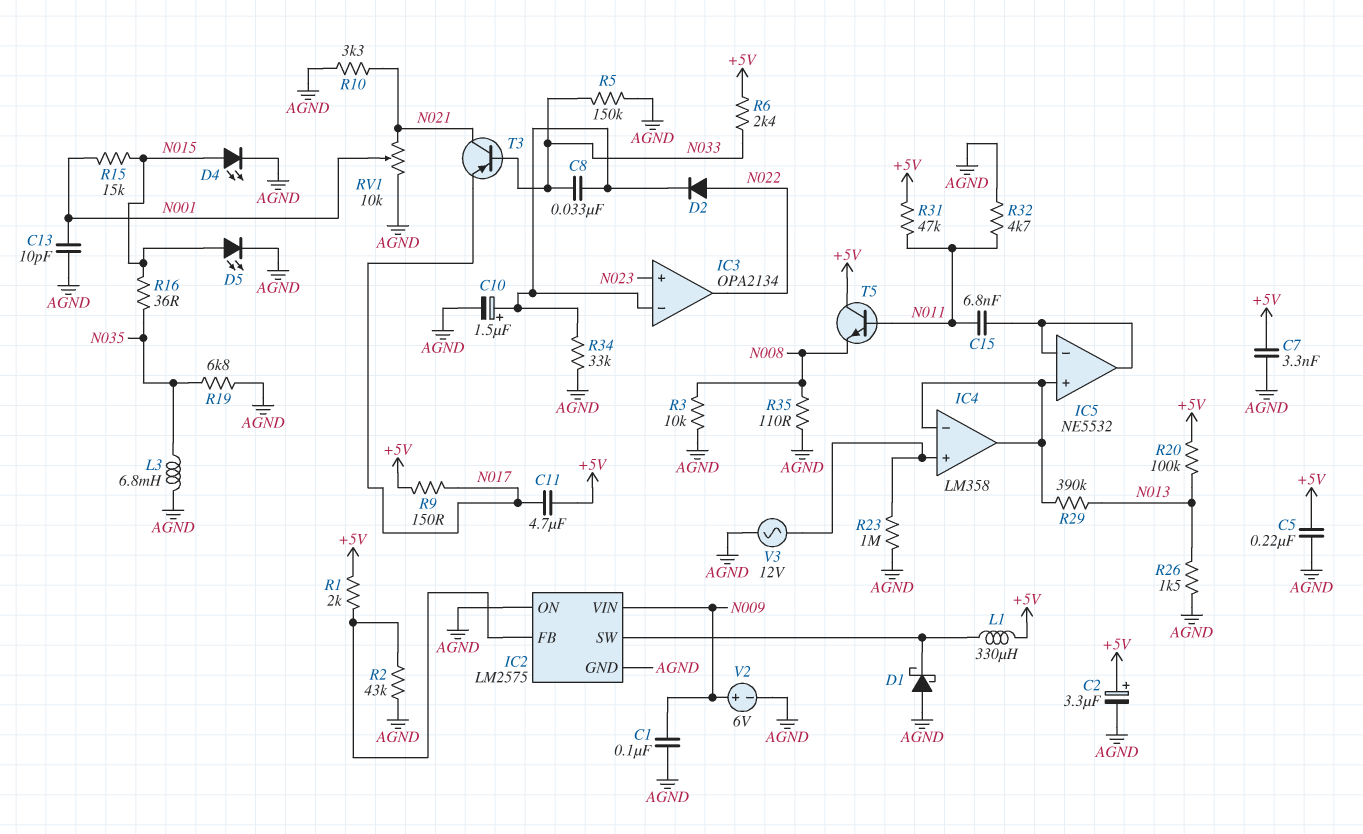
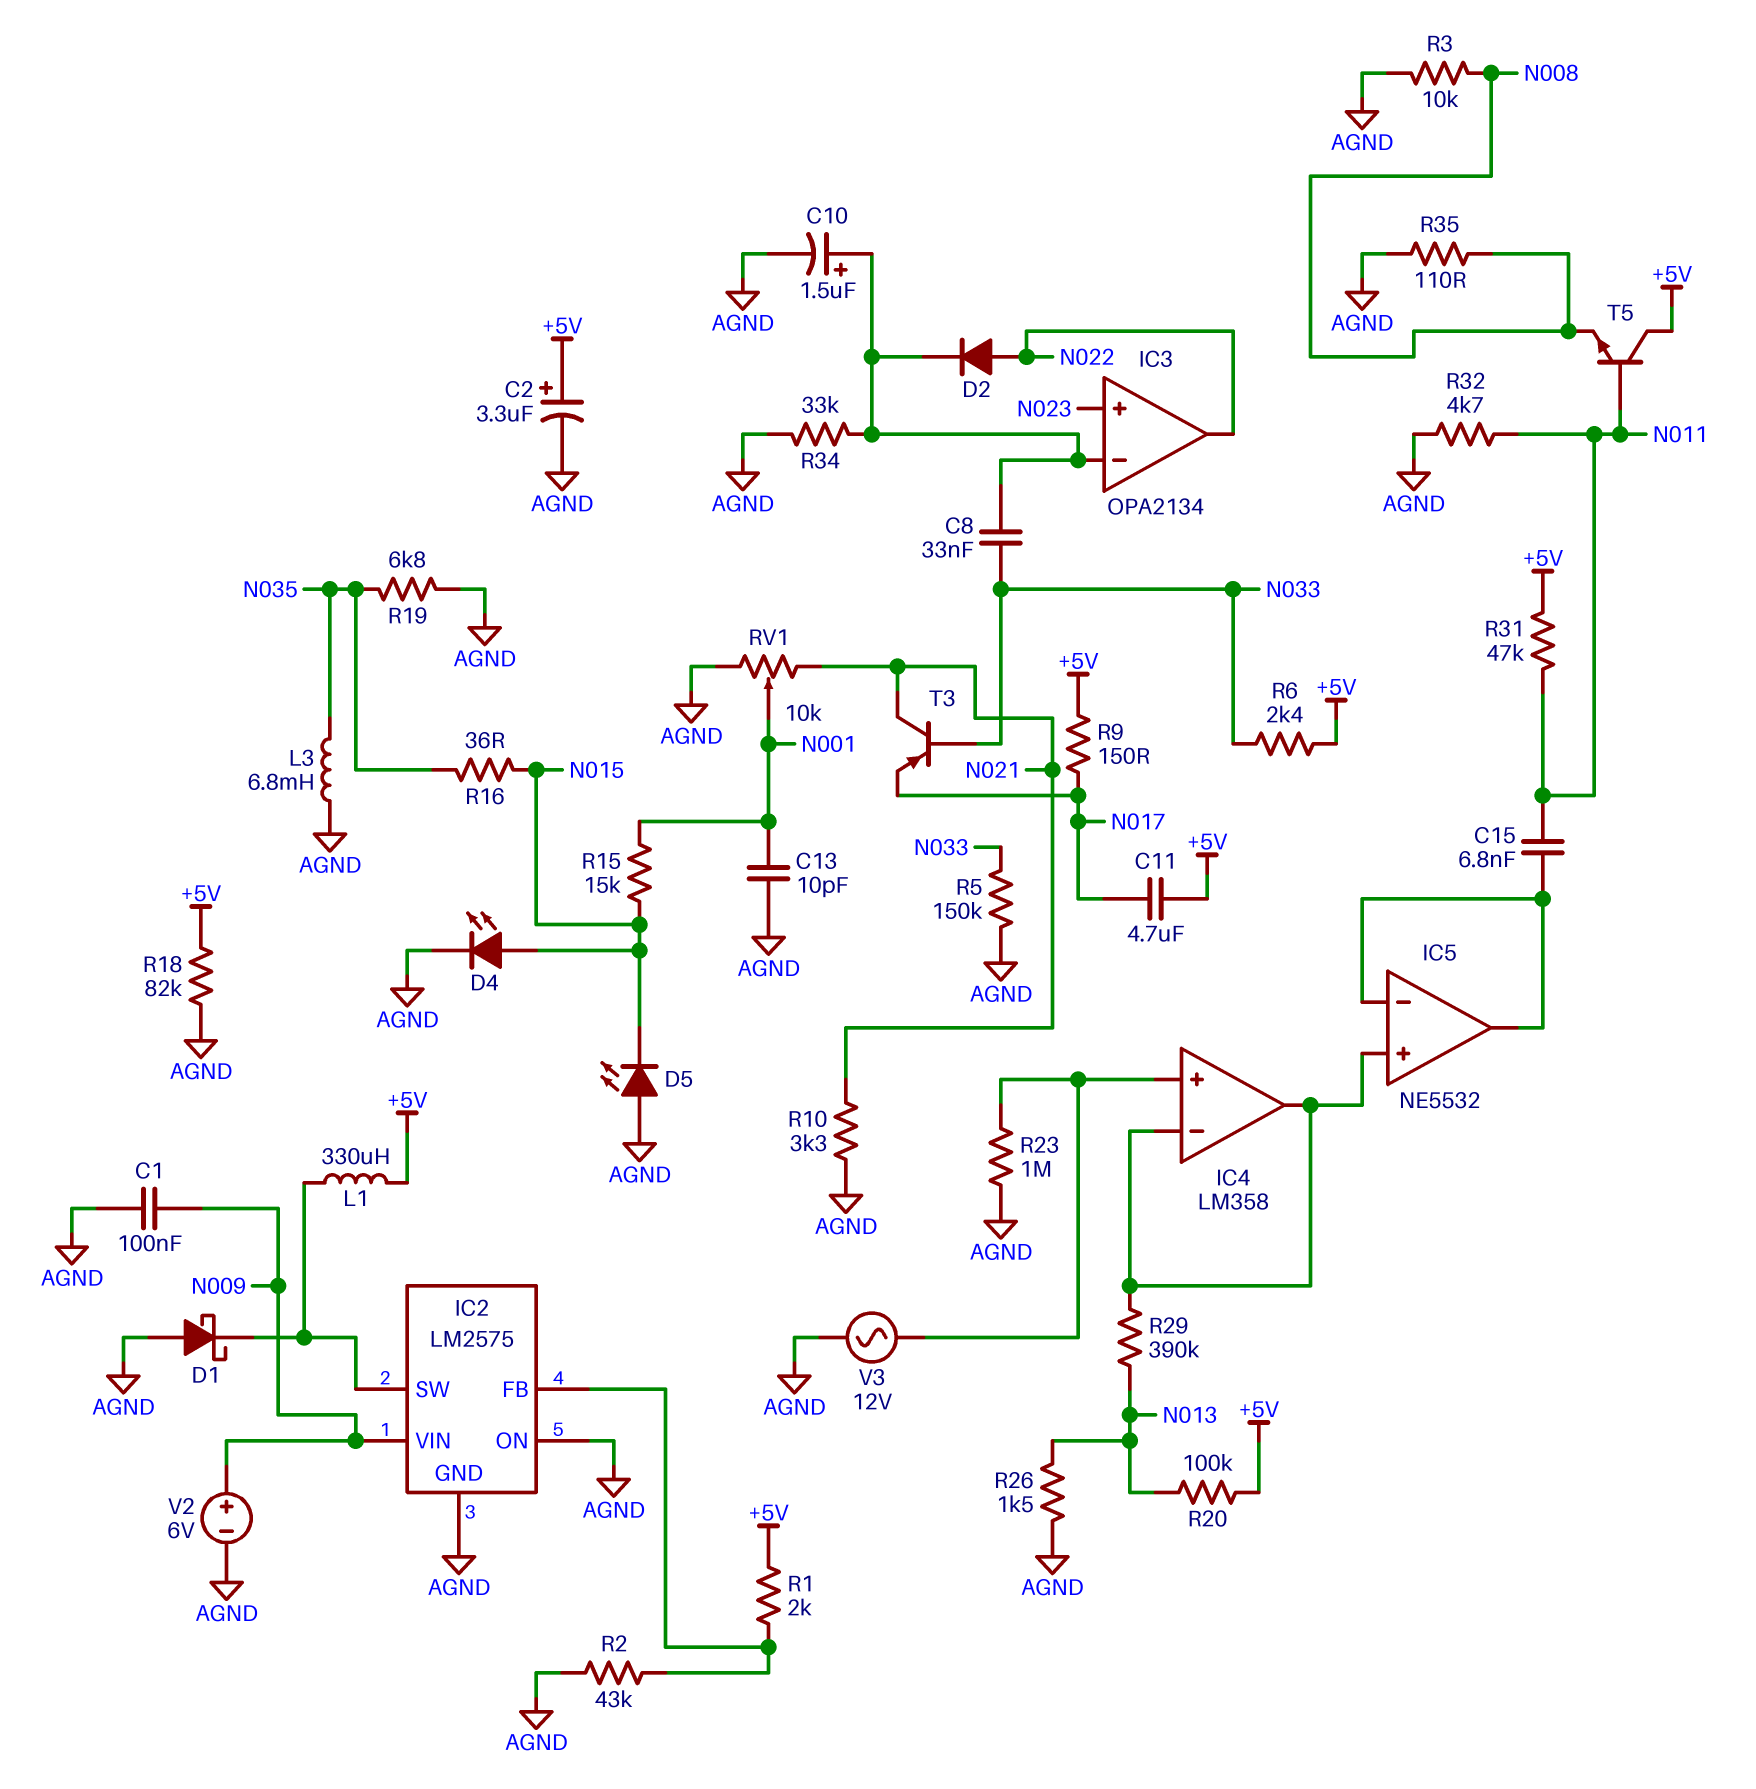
C5: 220nF (+5V, AGND) -> none
C7: 3.3nF (+5V, AGND) -> none
D5: LED (A N015, K AGND) -> LED (A AGND, K N015)
R18: none -> 82k (+5V, AGND)

